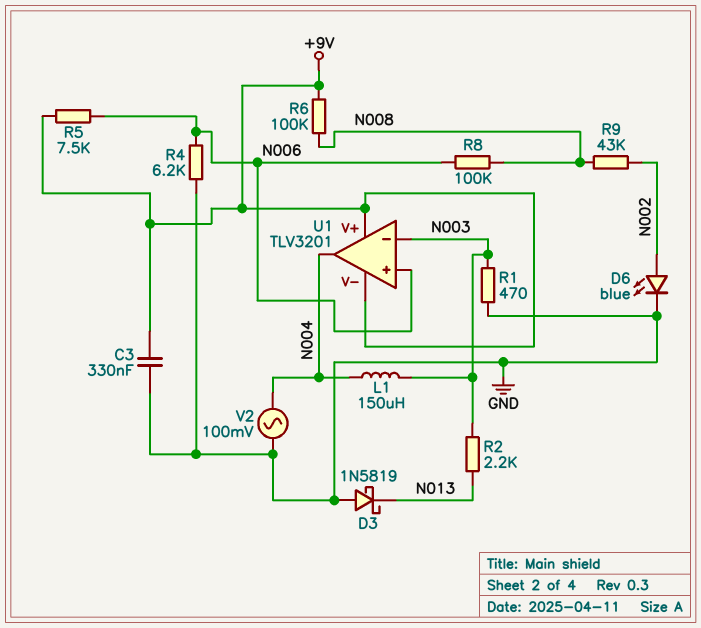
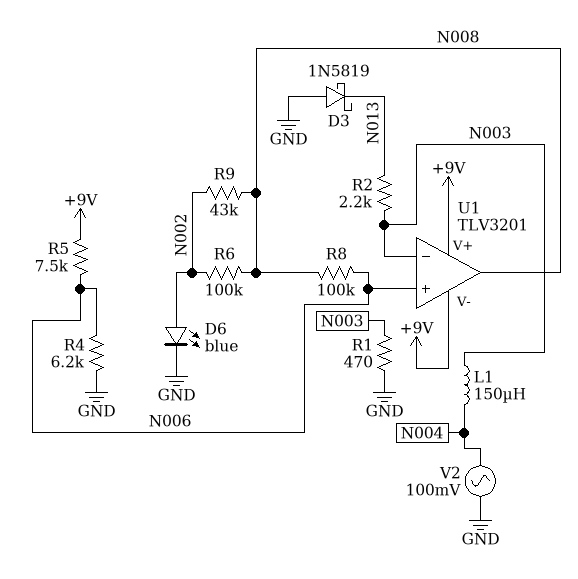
C3: 330nF (+9V, GND) -> none
R6: 100k (+9V, N008) -> 100k (N002, N008)
U1 pin out: N004 -> N008

